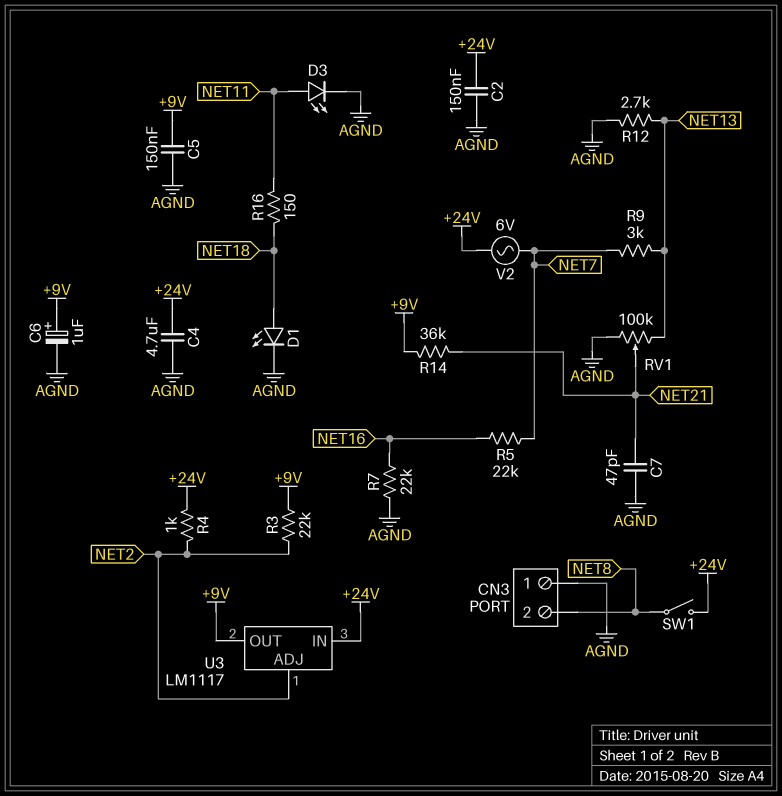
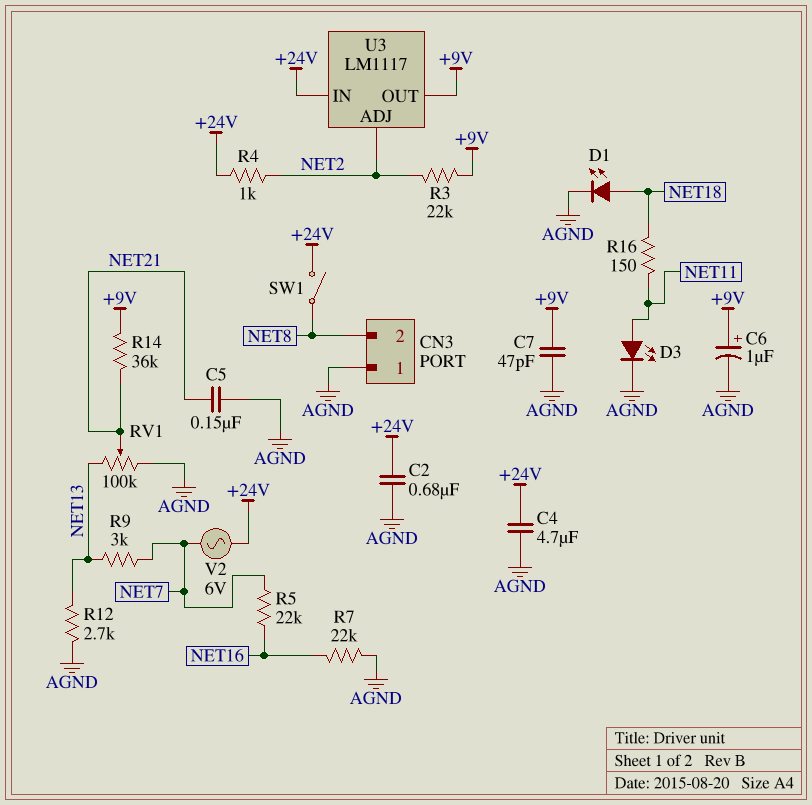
C2: 150nF (+24V, AGND) -> 680nF (+24V, AGND)
C5: 150nF (+9V, AGND) -> 150nF (AGND, NET21)
C7: 47pF (AGND, NET21) -> 47pF (+9V, AGND)

